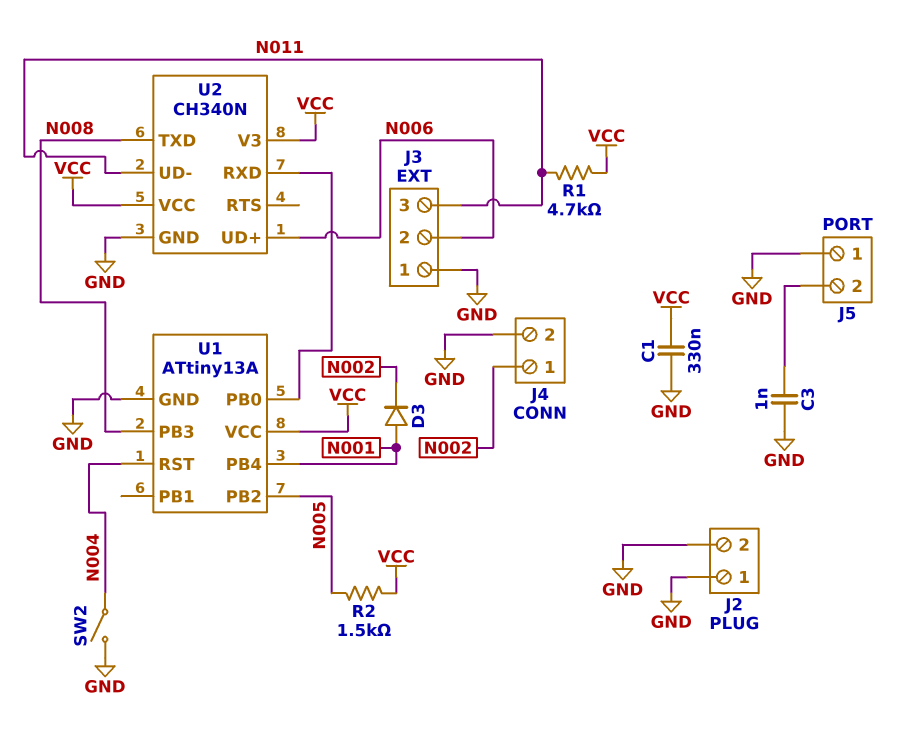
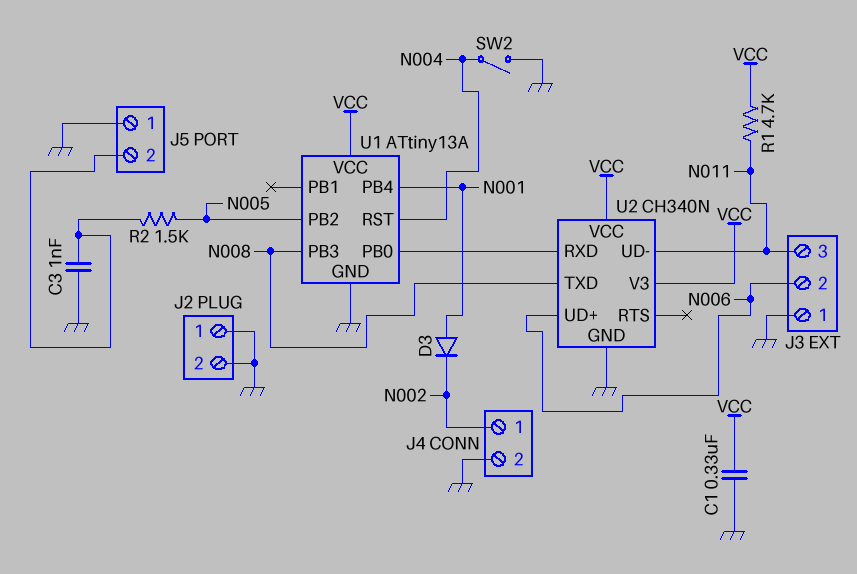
R2: 1.5k (N005, VCC) -> 1.5k (J5/2, N005)

